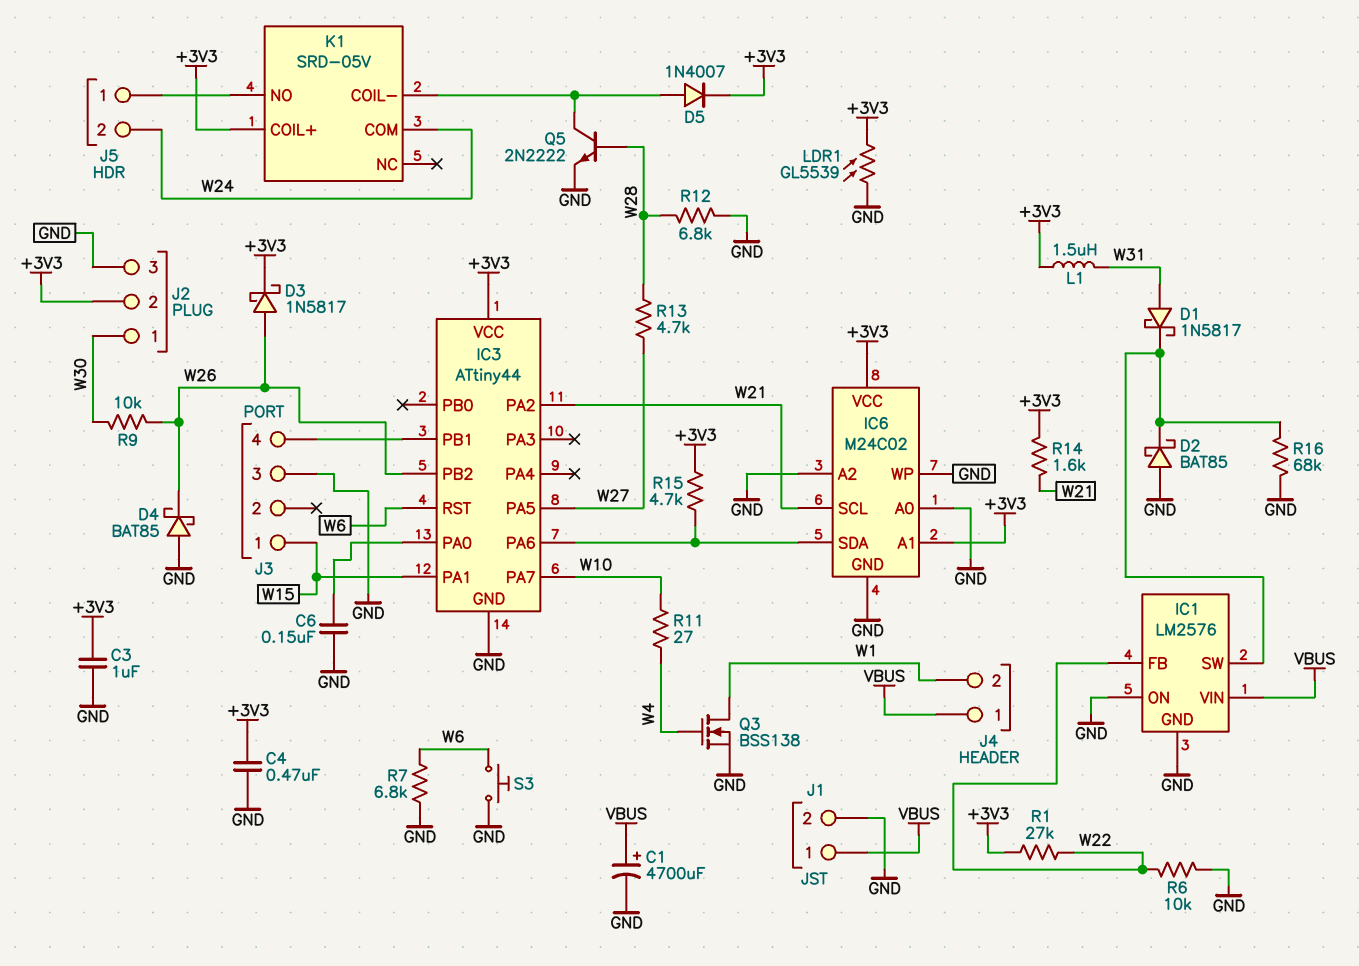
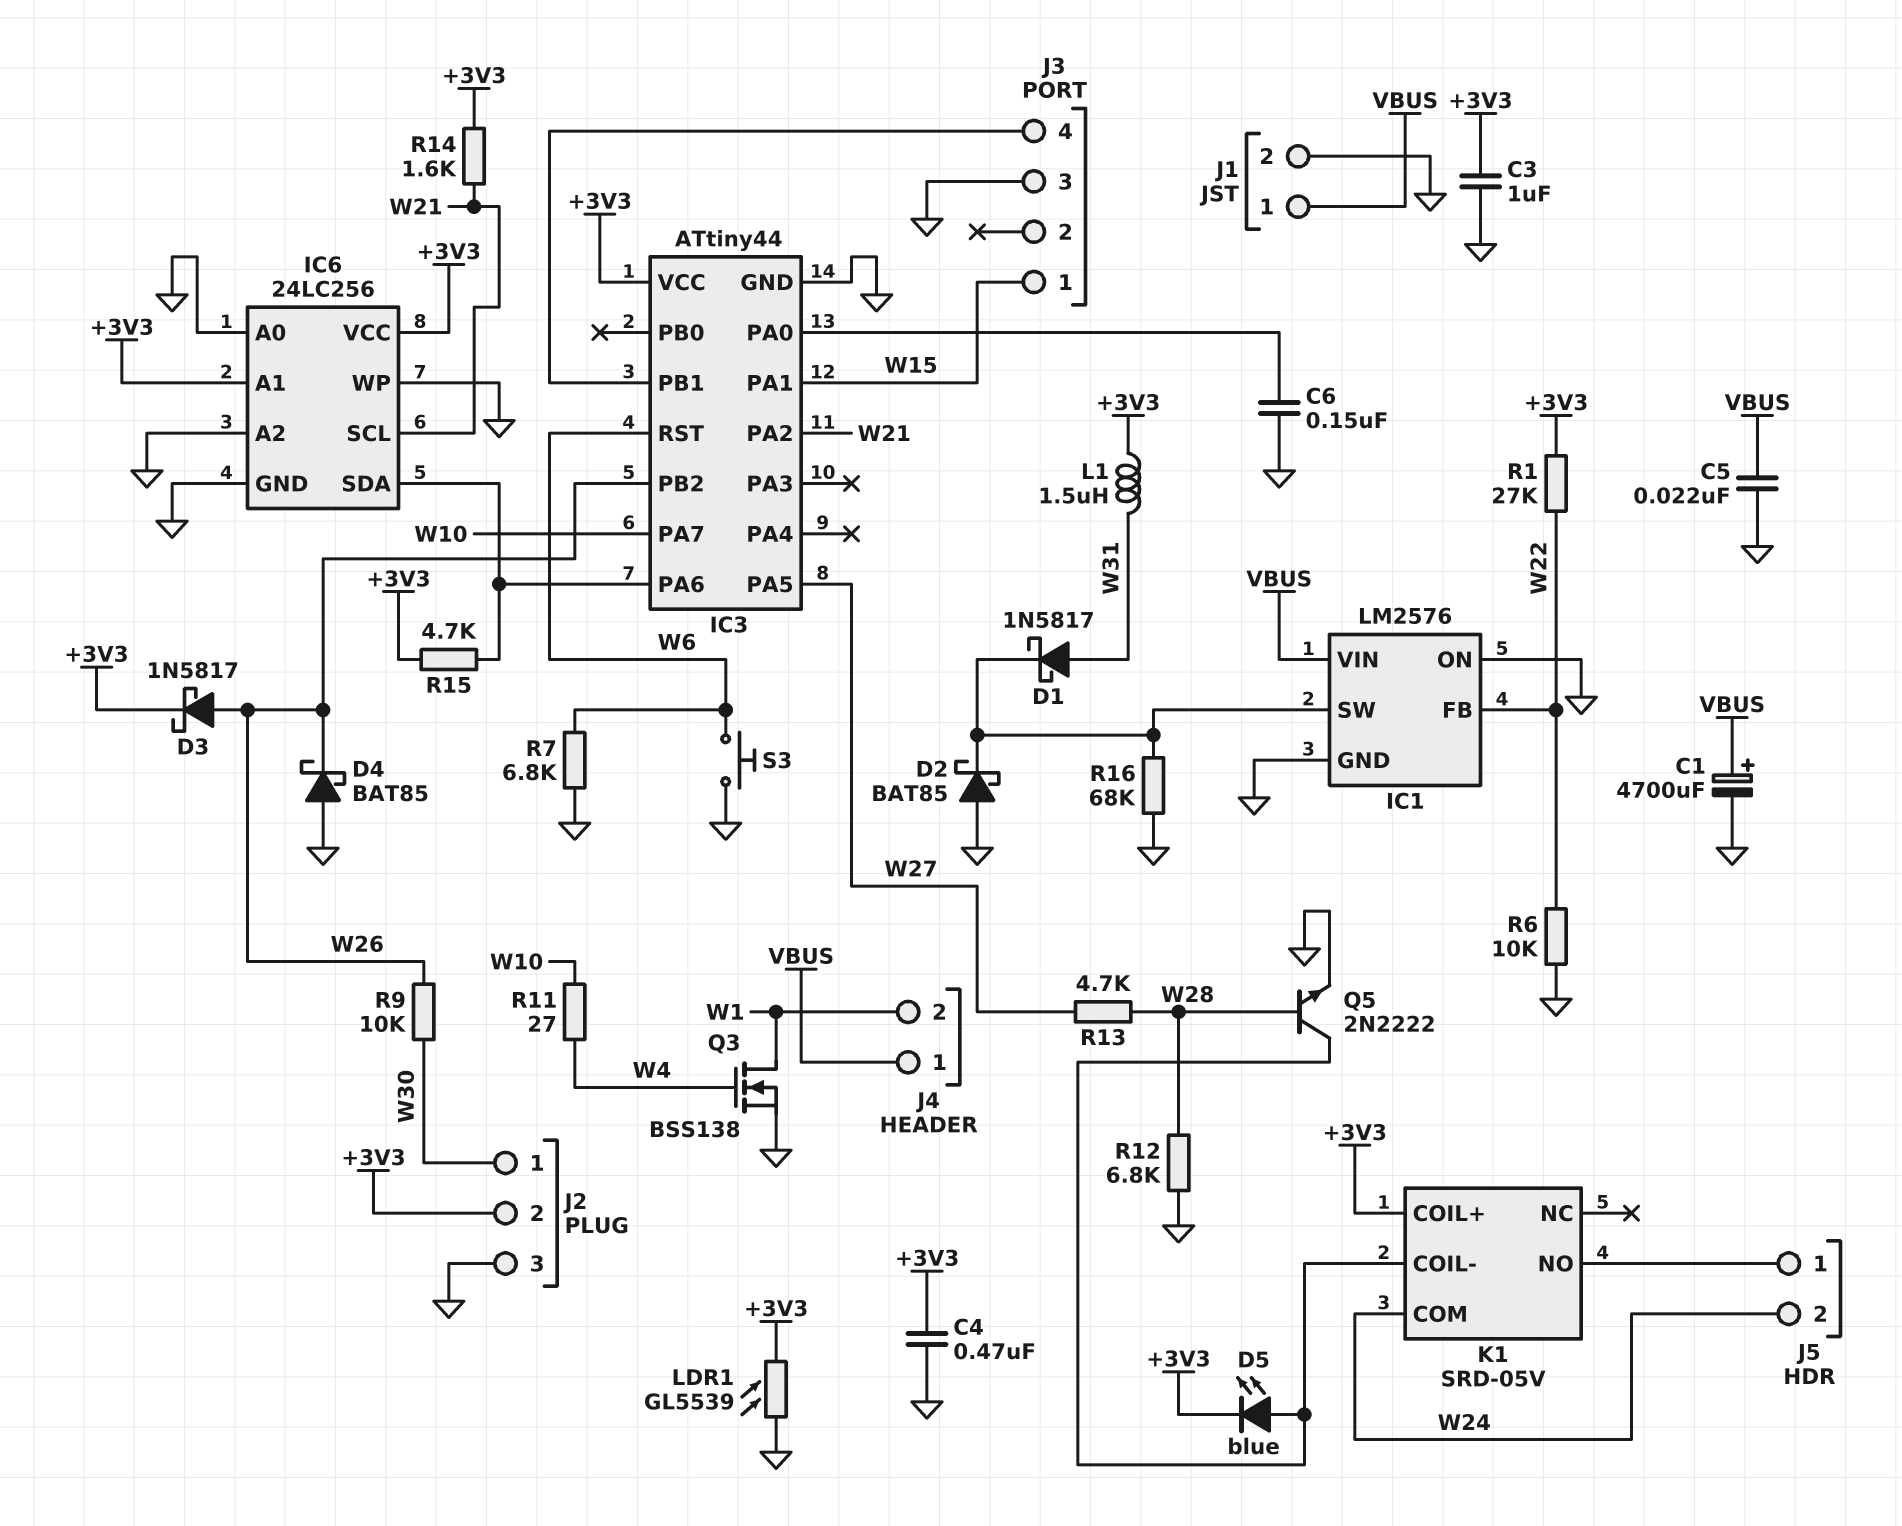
C5: none -> 22nF (GND, VBUS)
D5: diode 1N4007 (A K1/COIL-, K +3V3) -> LED blue (A K1/COIL-, K +3V3)
IC6: M24C02 -> 24LC256

